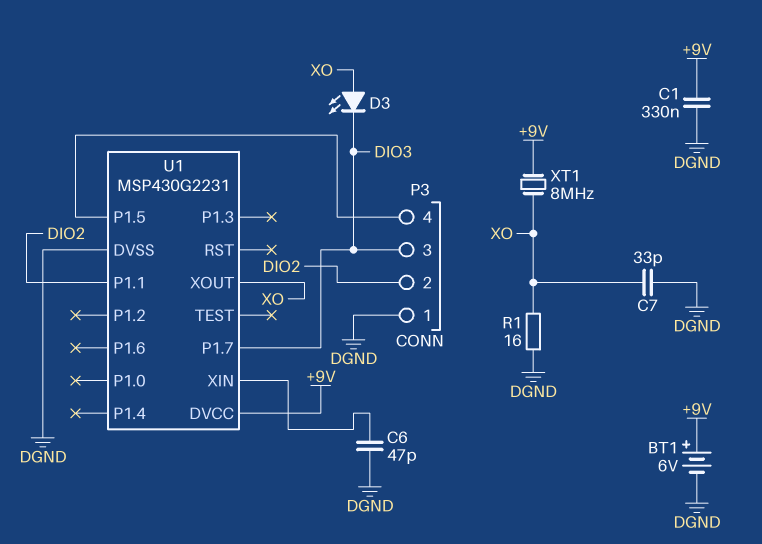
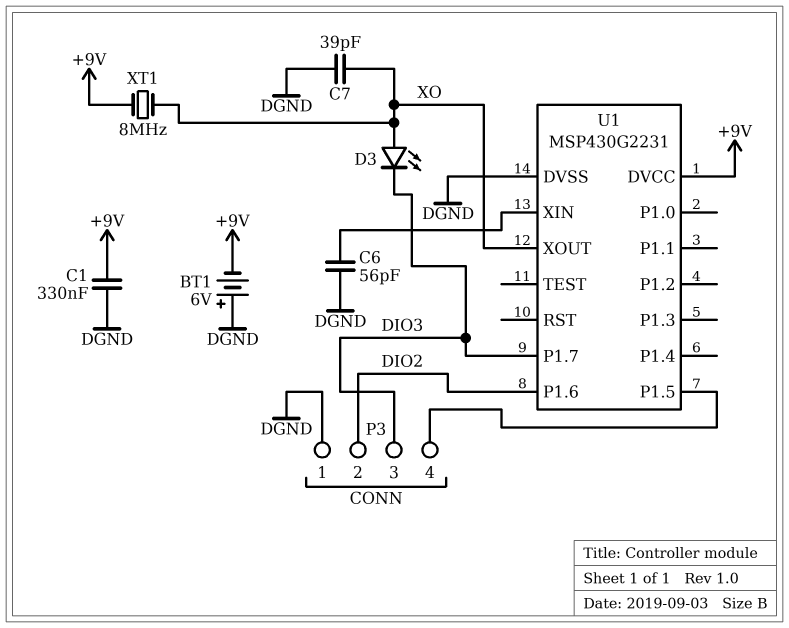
BT1: 6V (plus +9V, minus DGND) -> 6V (plus DGND, minus +9V)
C6: 47pF (DGND, U1/XIN) -> 56pF (DGND, U1/XIN)
C7: 33pF (DGND, XO) -> 39pF (DGND, XO)
R1: 16 (DGND, XO) -> none
U1 pin P1.1: DIO2 -> none
U1 pin P1.6: none -> DIO2

